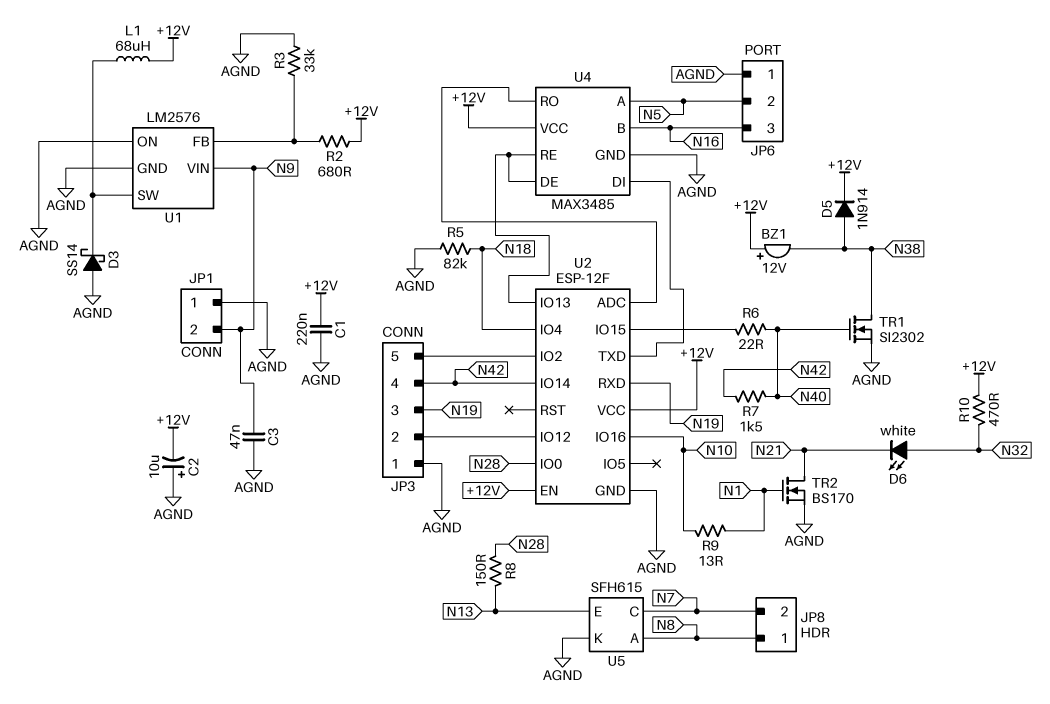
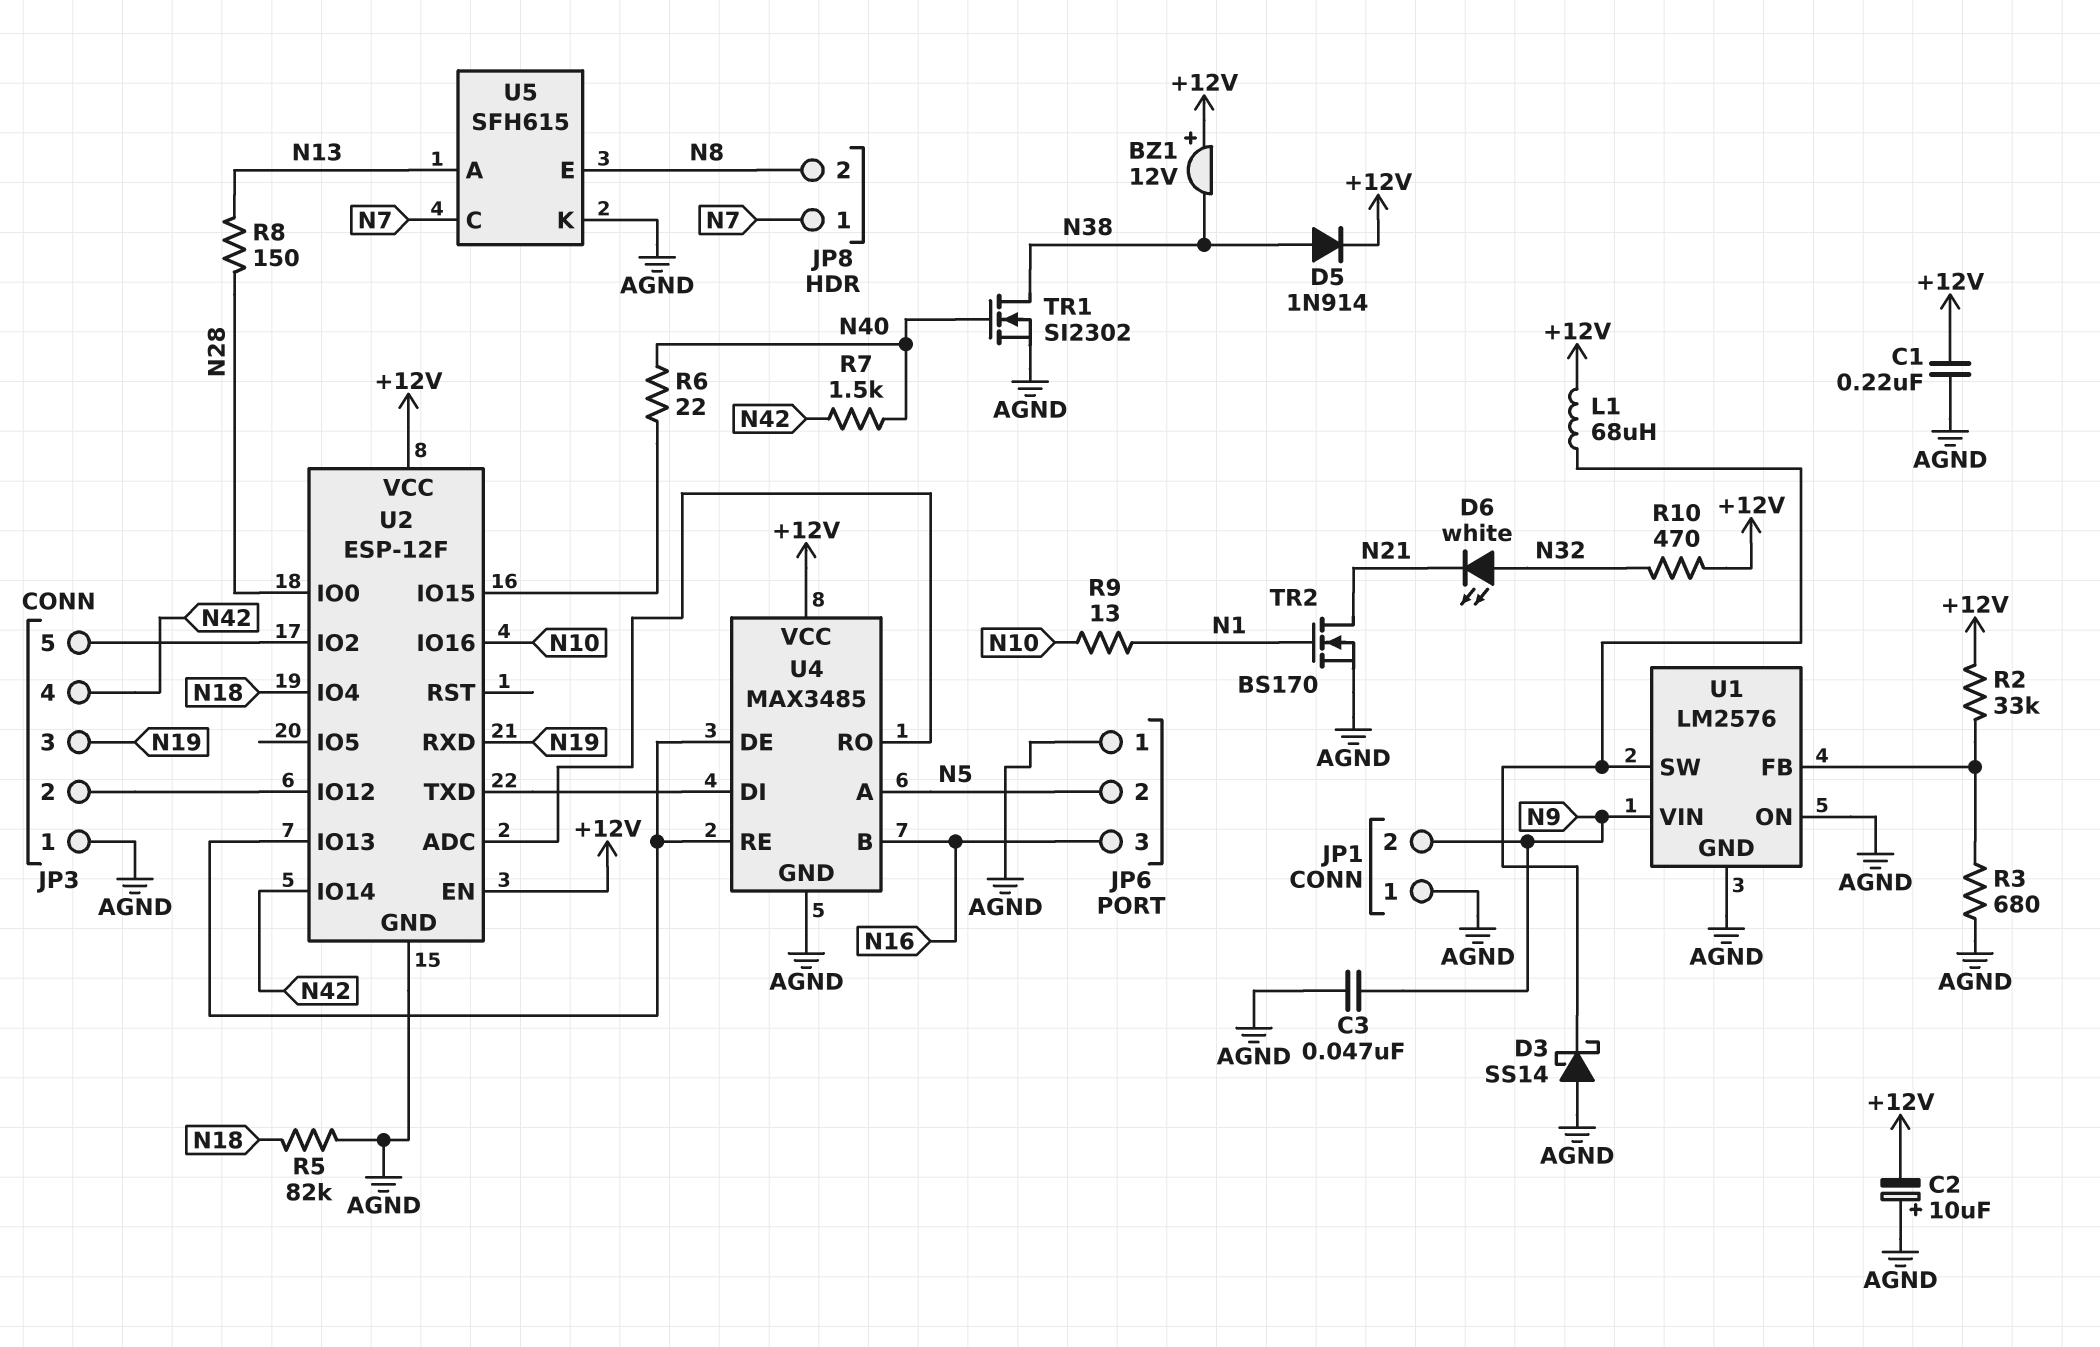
JP8 pin 1: N8 -> N7
JP8 pin 2: N7 -> N8
R2: 680 (+12V, U1/FB) -> 33k (+12V, U1/FB)
R3: 33k (AGND, U1/FB) -> 680 (AGND, U1/FB)
U5 pin A: N8 -> N13
U5 pin E: N13 -> N8

